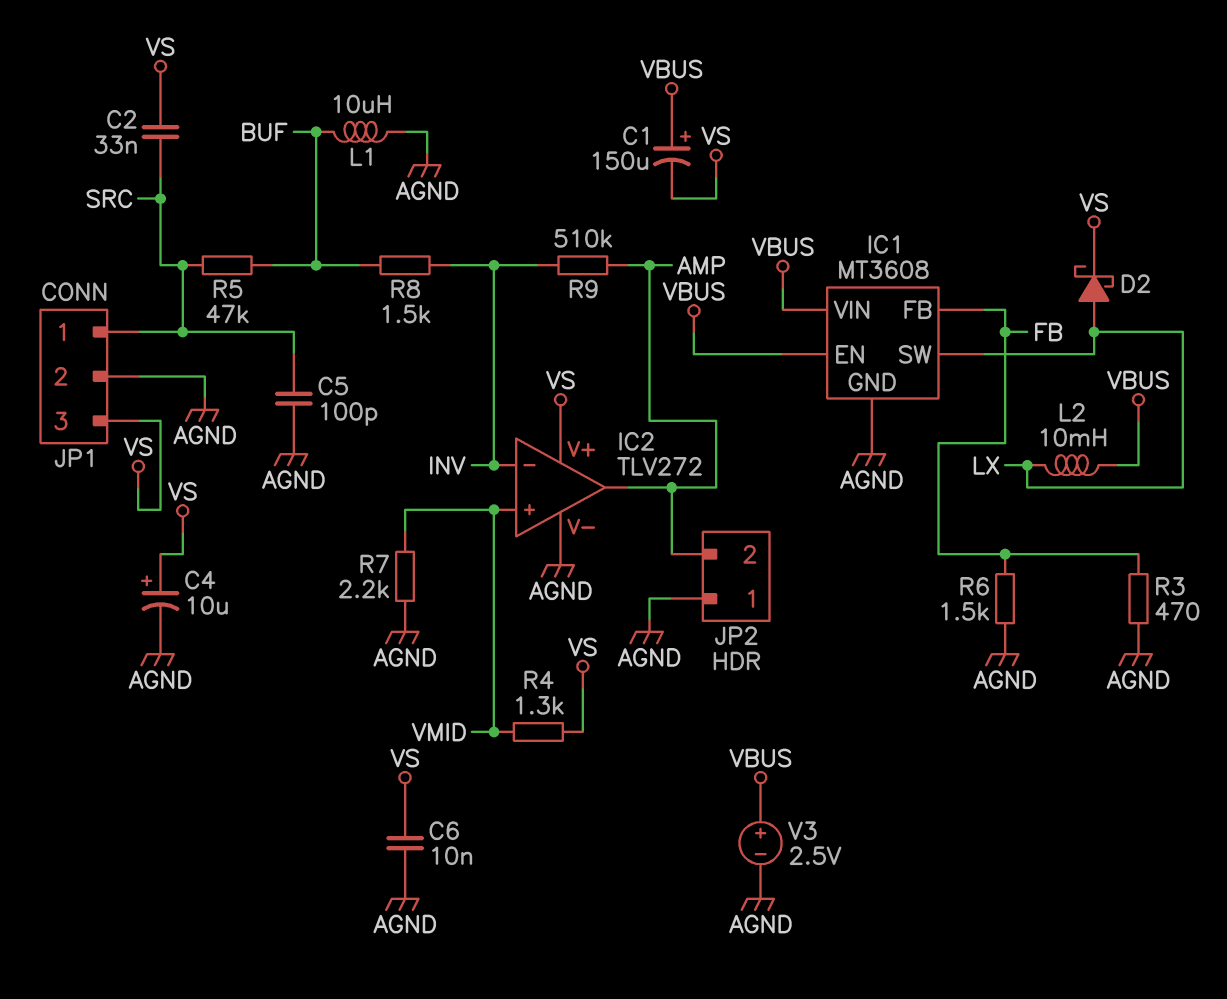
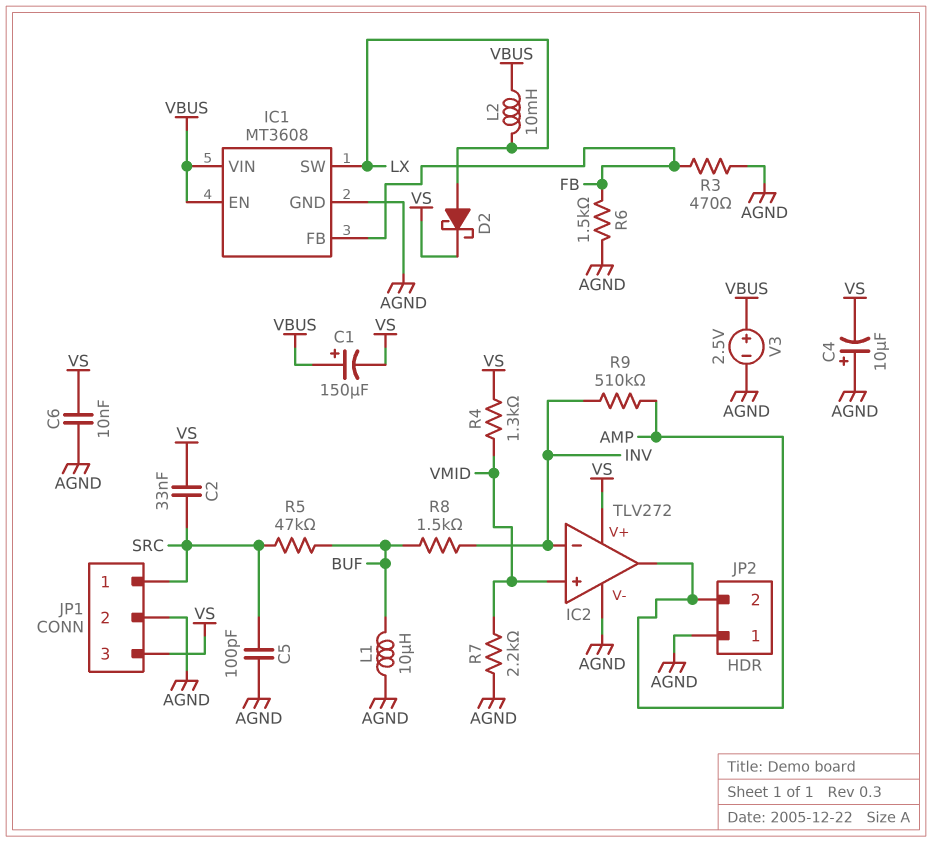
C4: 10uF (plus VS, minus AGND) -> 10uF (plus AGND, minus VS)

